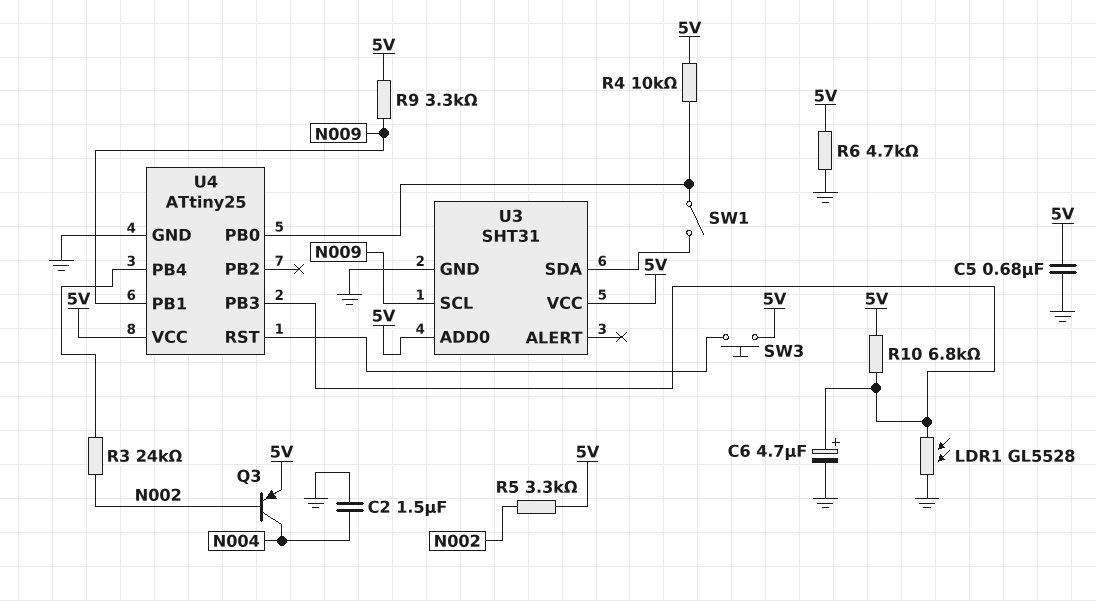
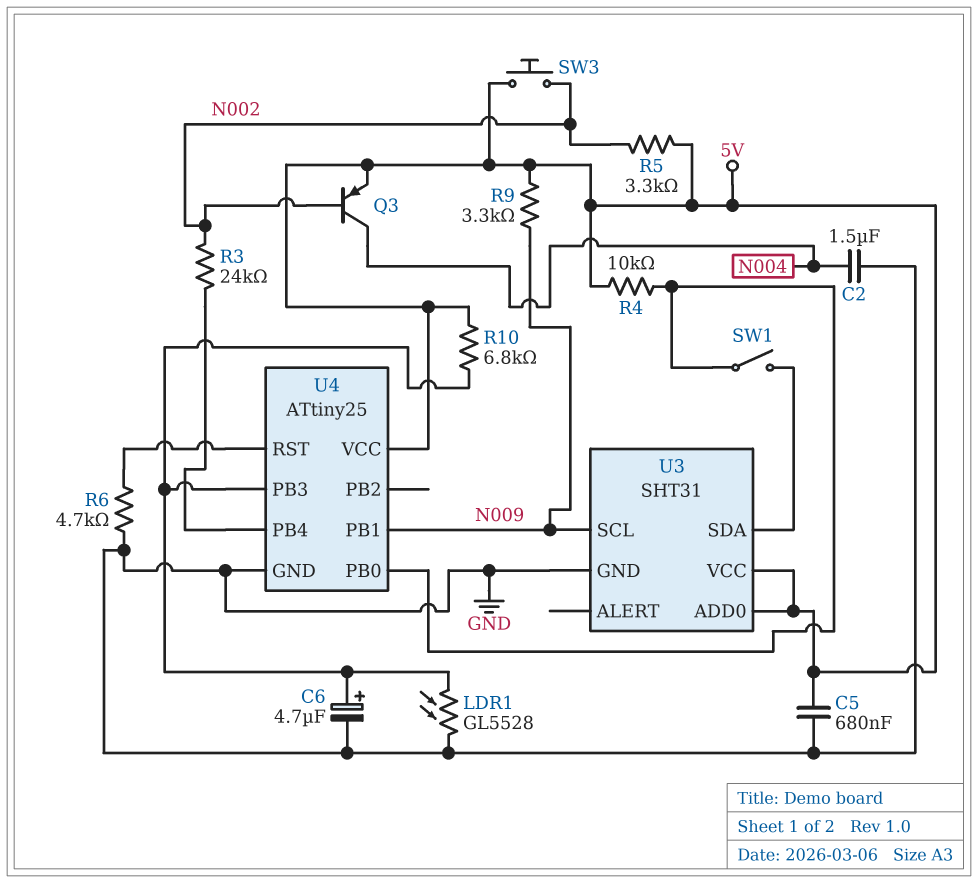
R6: 4.7k (5V, GND) -> 4.7k (GND, U4/RST)
SW3: button (5V, U4/RST) -> button (5V, N002)

